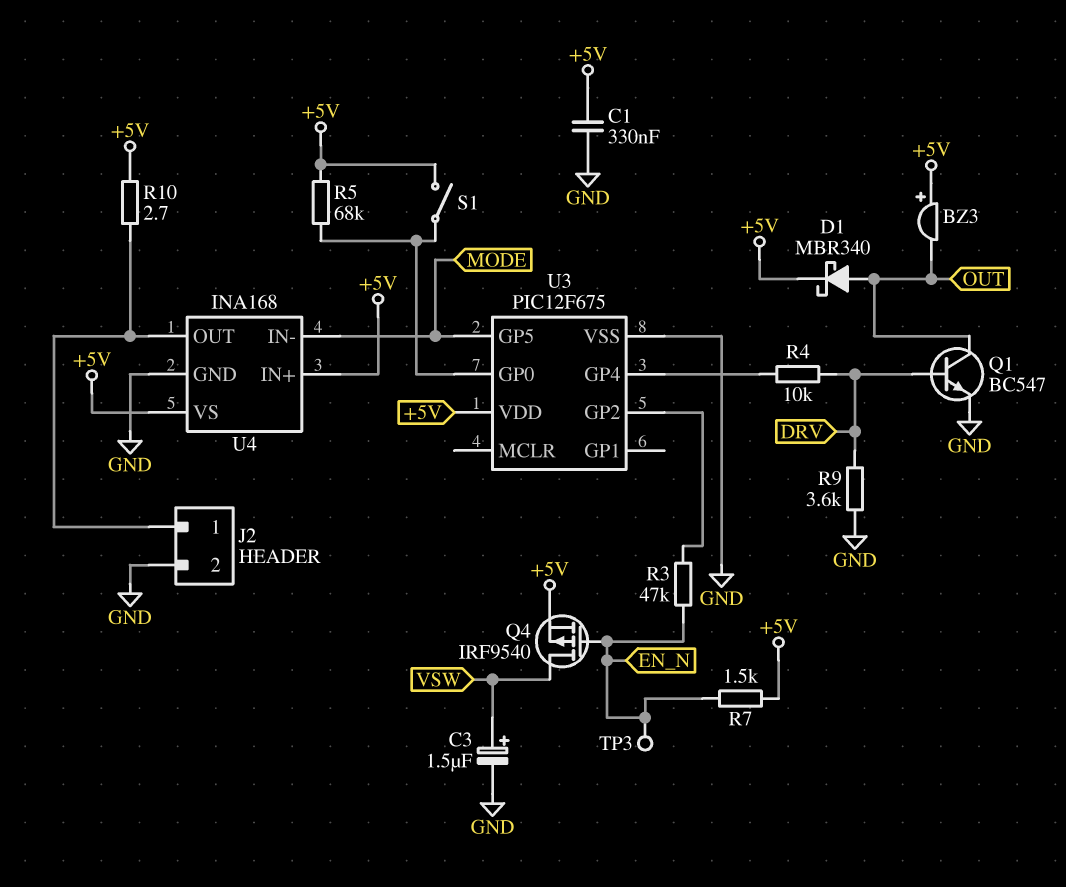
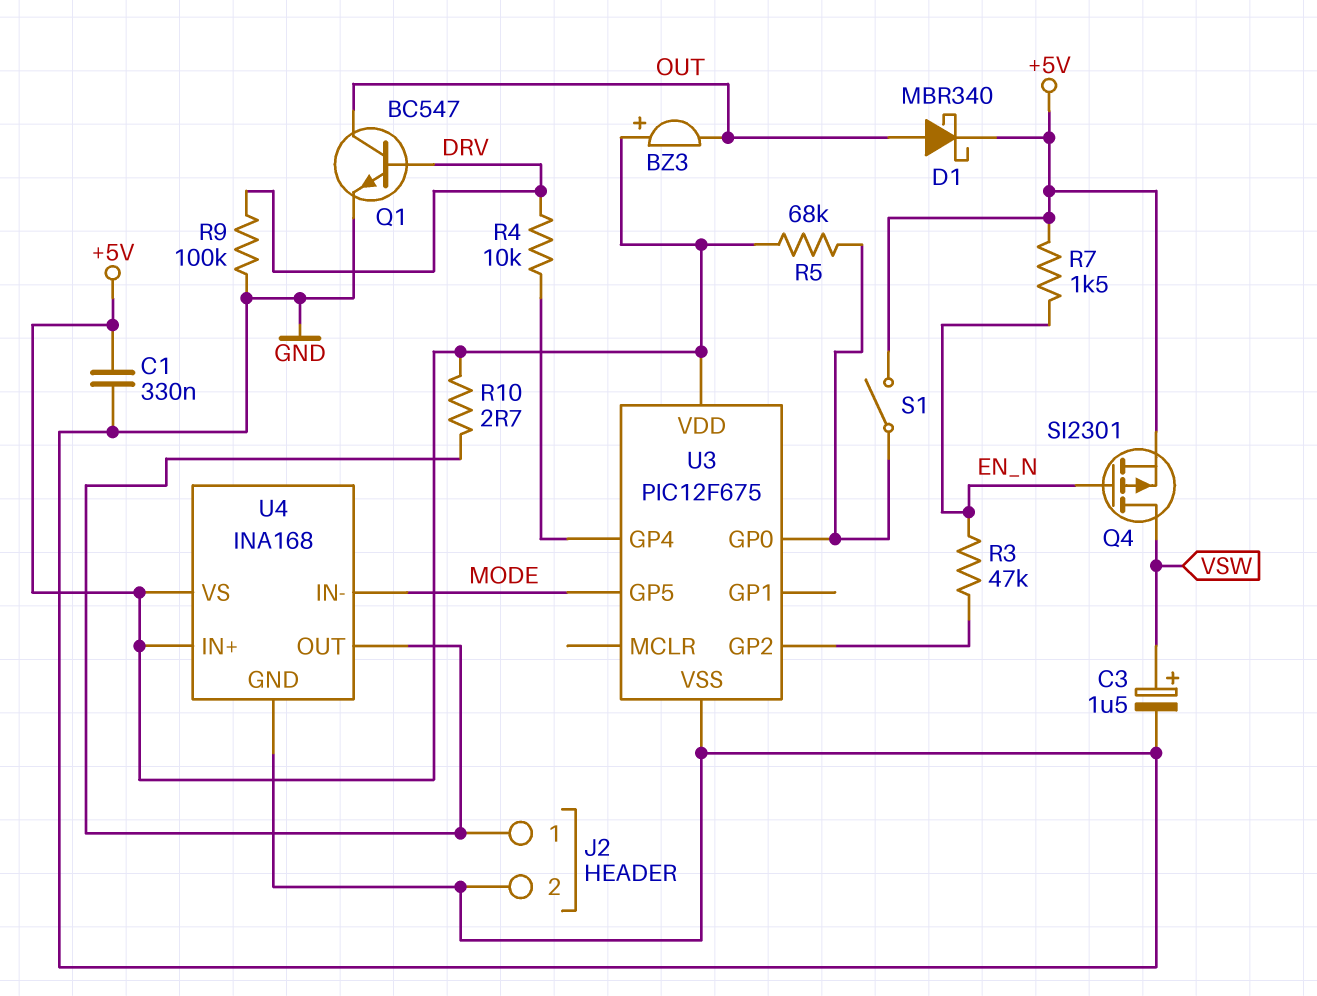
Q4: PMOS IRF9540 (G EN_N, D VSW, S +5V) -> PMOS SI2301 (G EN_N, D VSW, S +5V)
R9: 3.6k (DRV, GND) -> 100k (DRV, GND)
TP3: test point (EN_N) -> none

